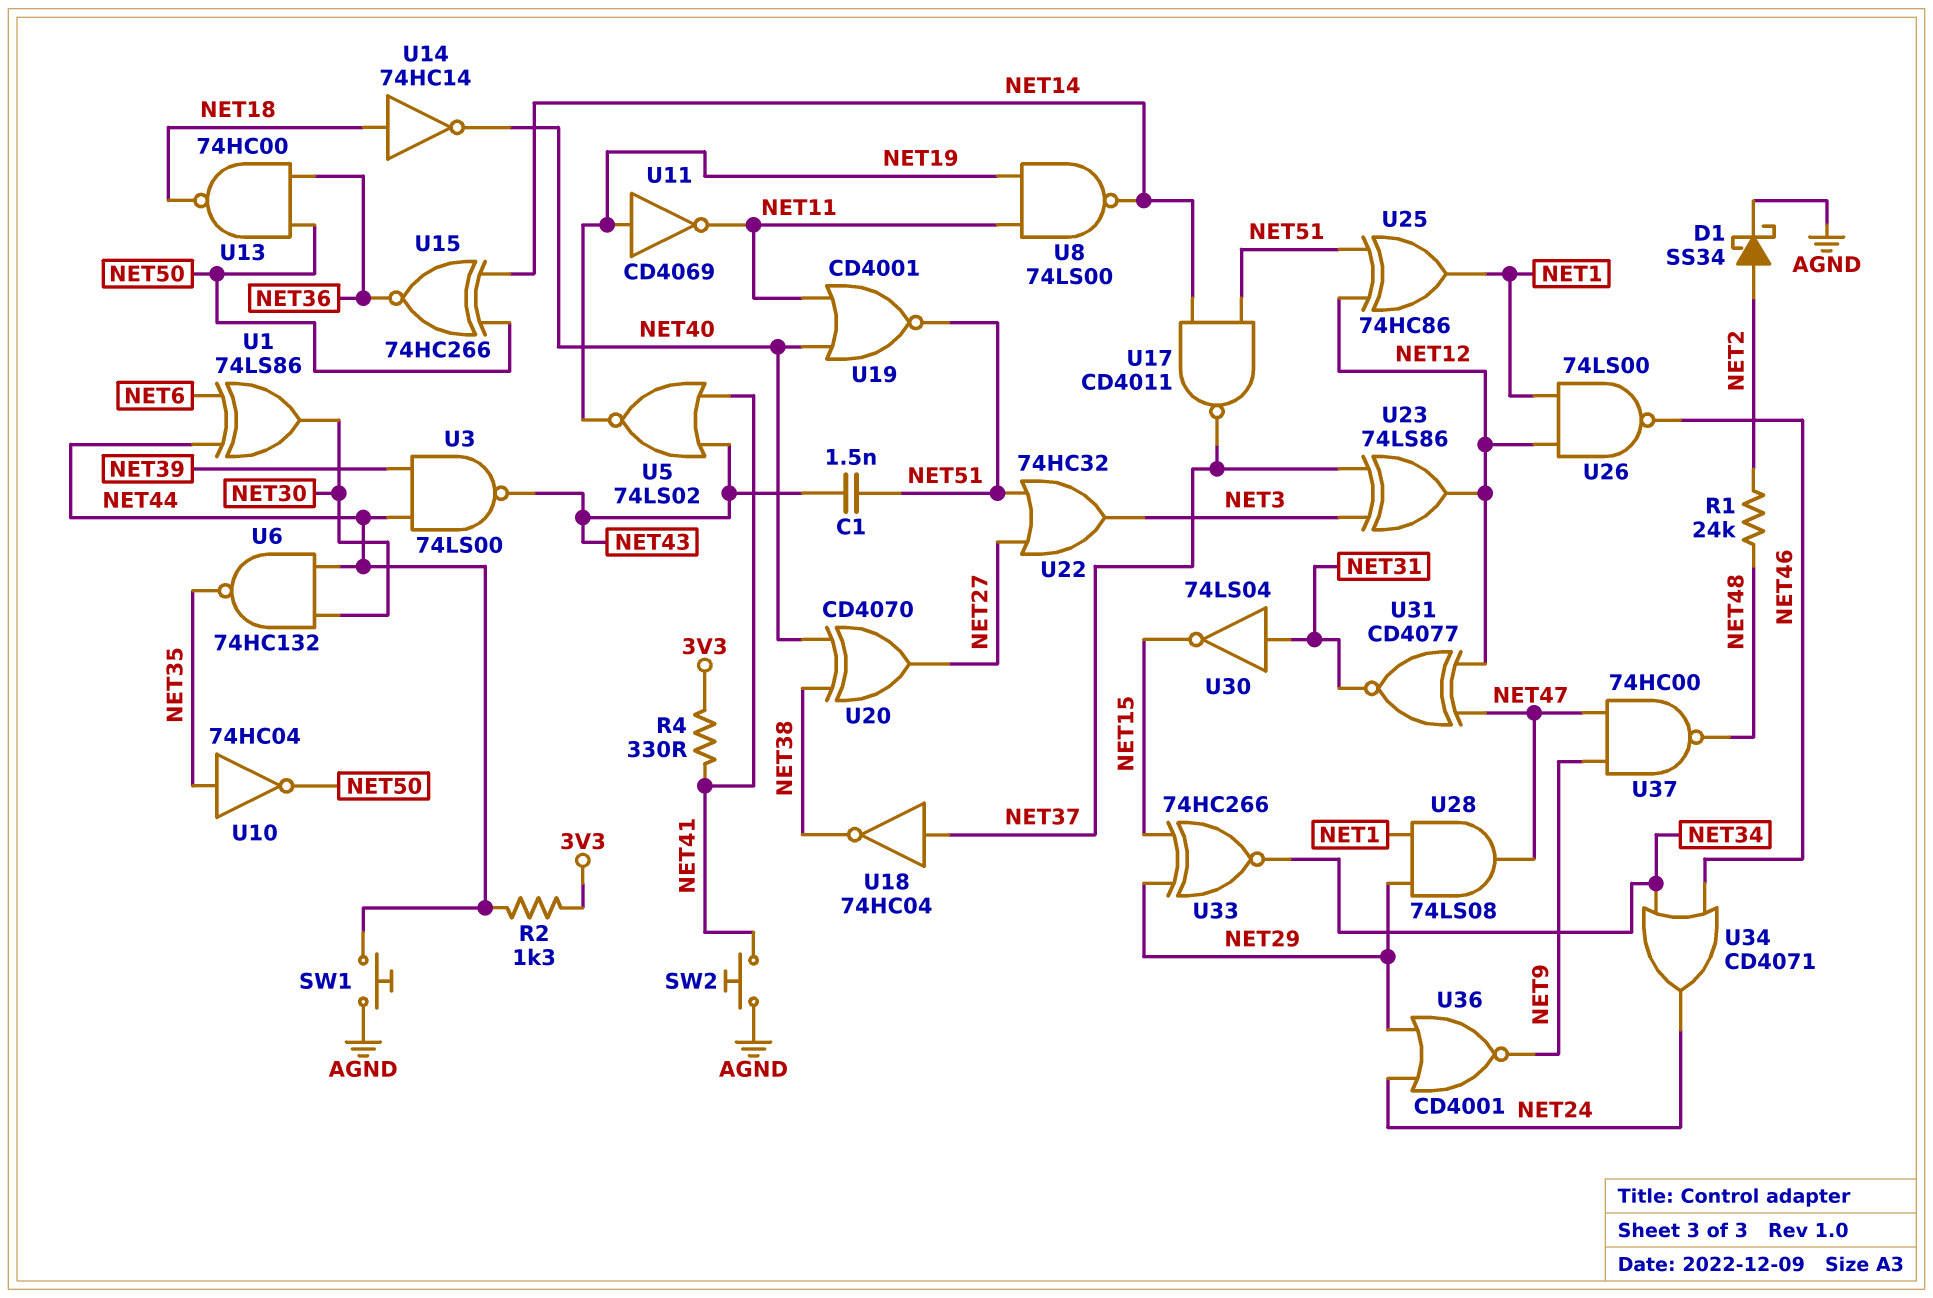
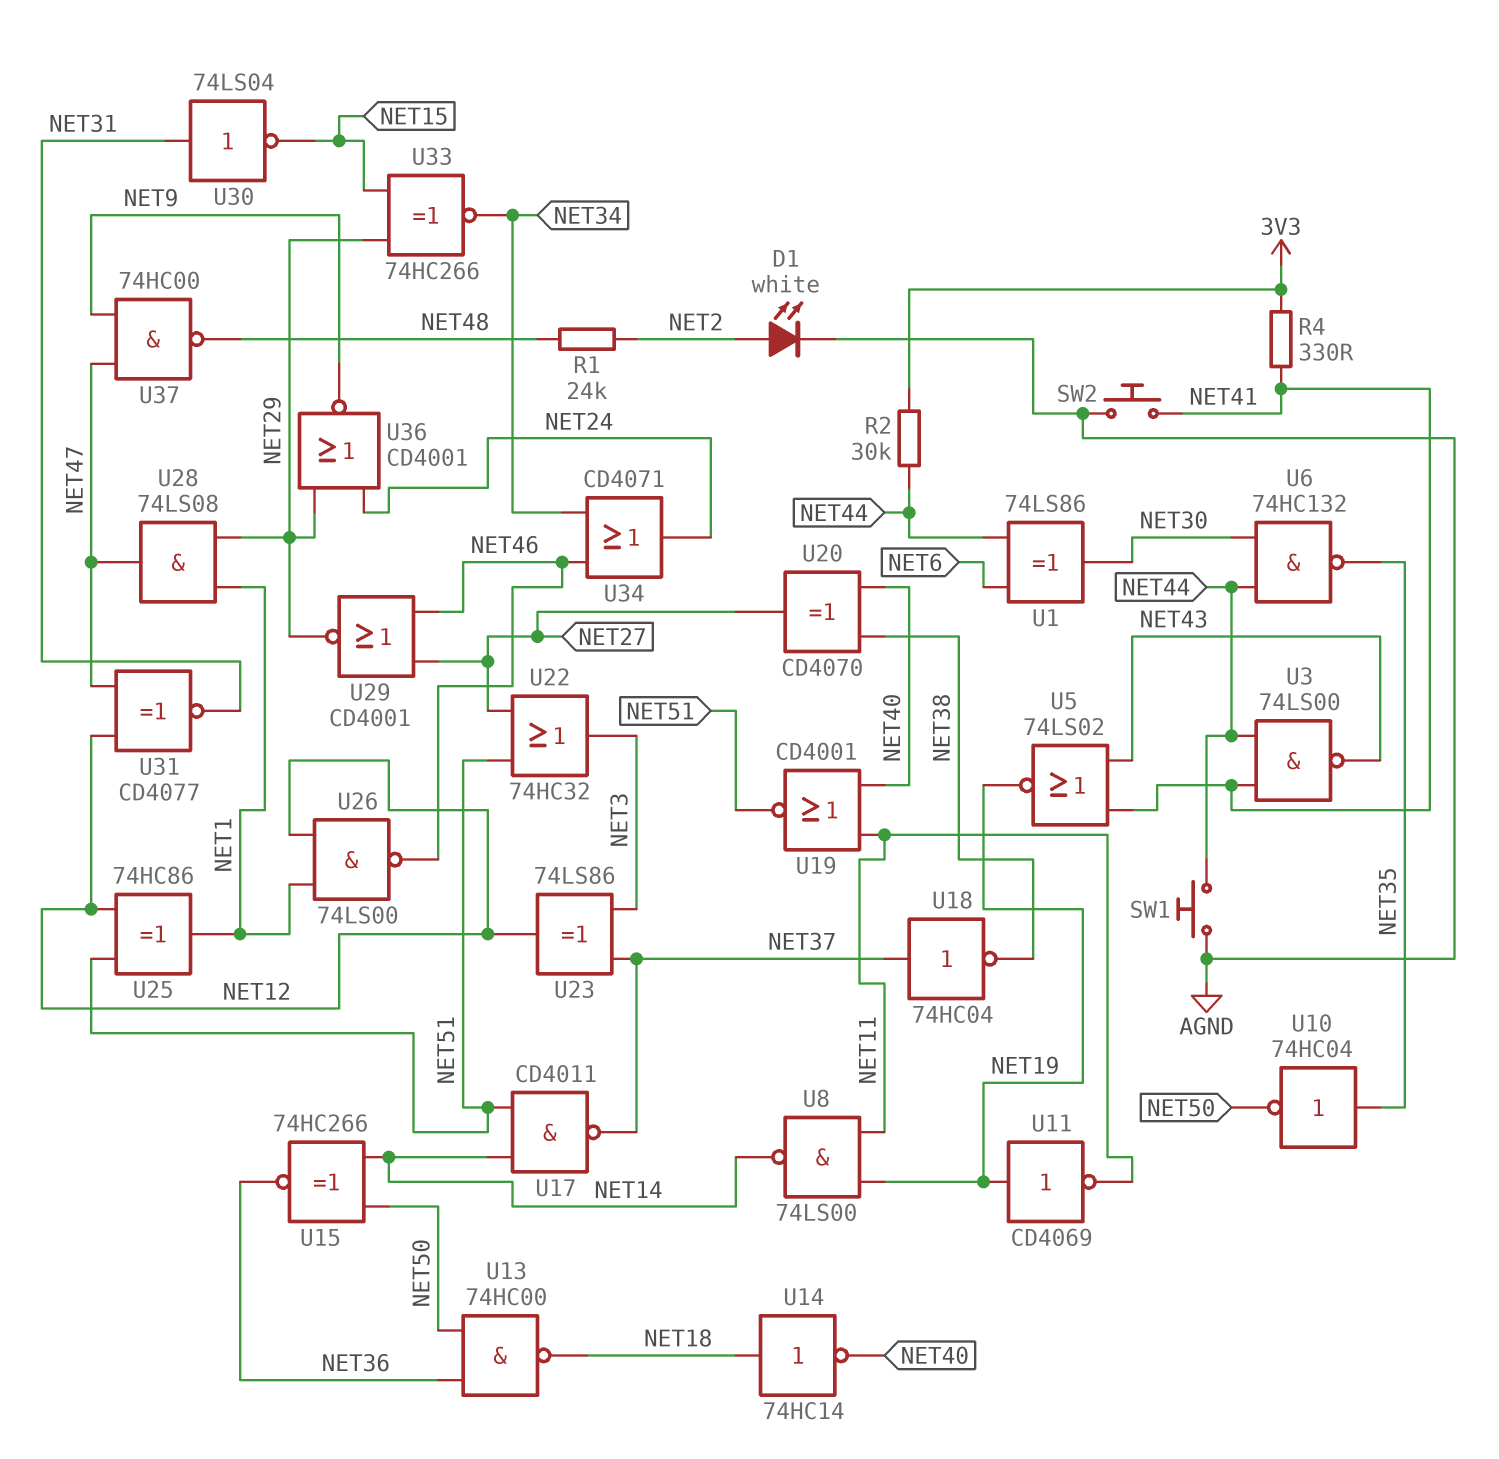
C1: 1.5nF (NET43, NET51) -> none
D1: schottky SS34 (A NET2, K AGND) -> LED white (A NET2, K AGND)
R2: 1.3k (3V3, NET44) -> 30k (3V3, NET44)
U3: NAND 74LS00 (in NET39, in NET44, out NET43) -> NAND 74LS00 (in NET41, in NET44, out NET43)
U29: none -> NOR CD4001 (in NET27, in NET46, out NET29)

